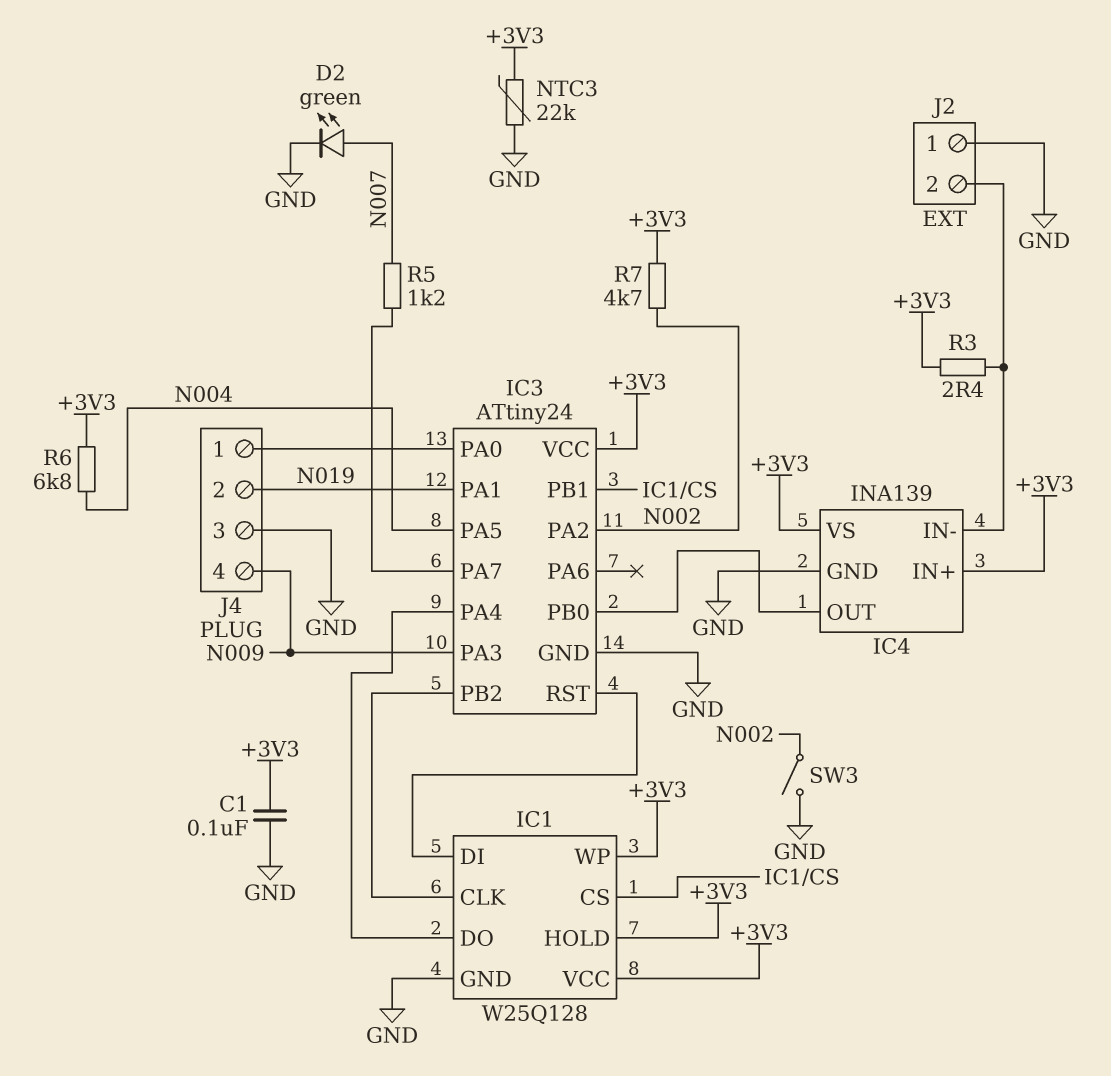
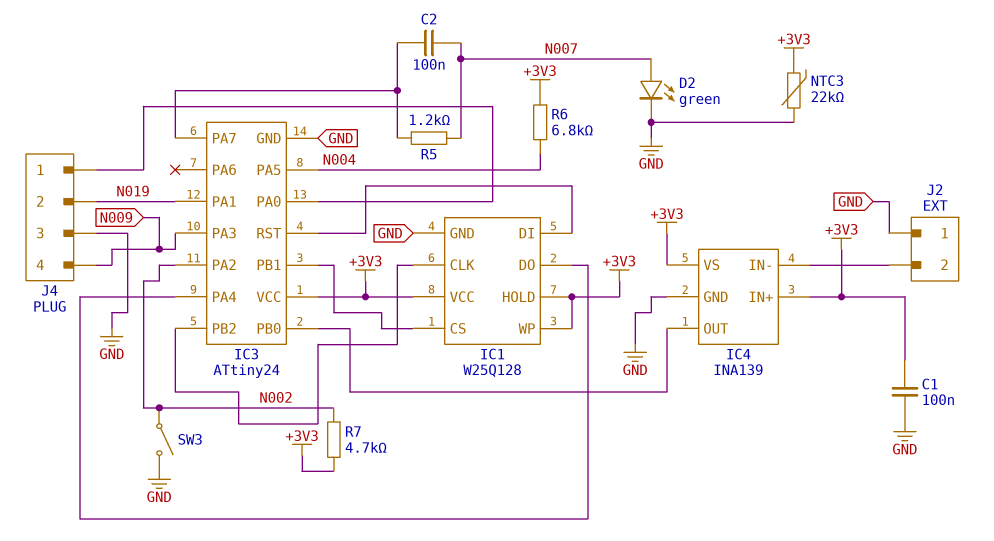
C2: none -> 100nF (IC3/PA7, N007)
R3: 2.4 (+3V3, IC4/IN-) -> none

